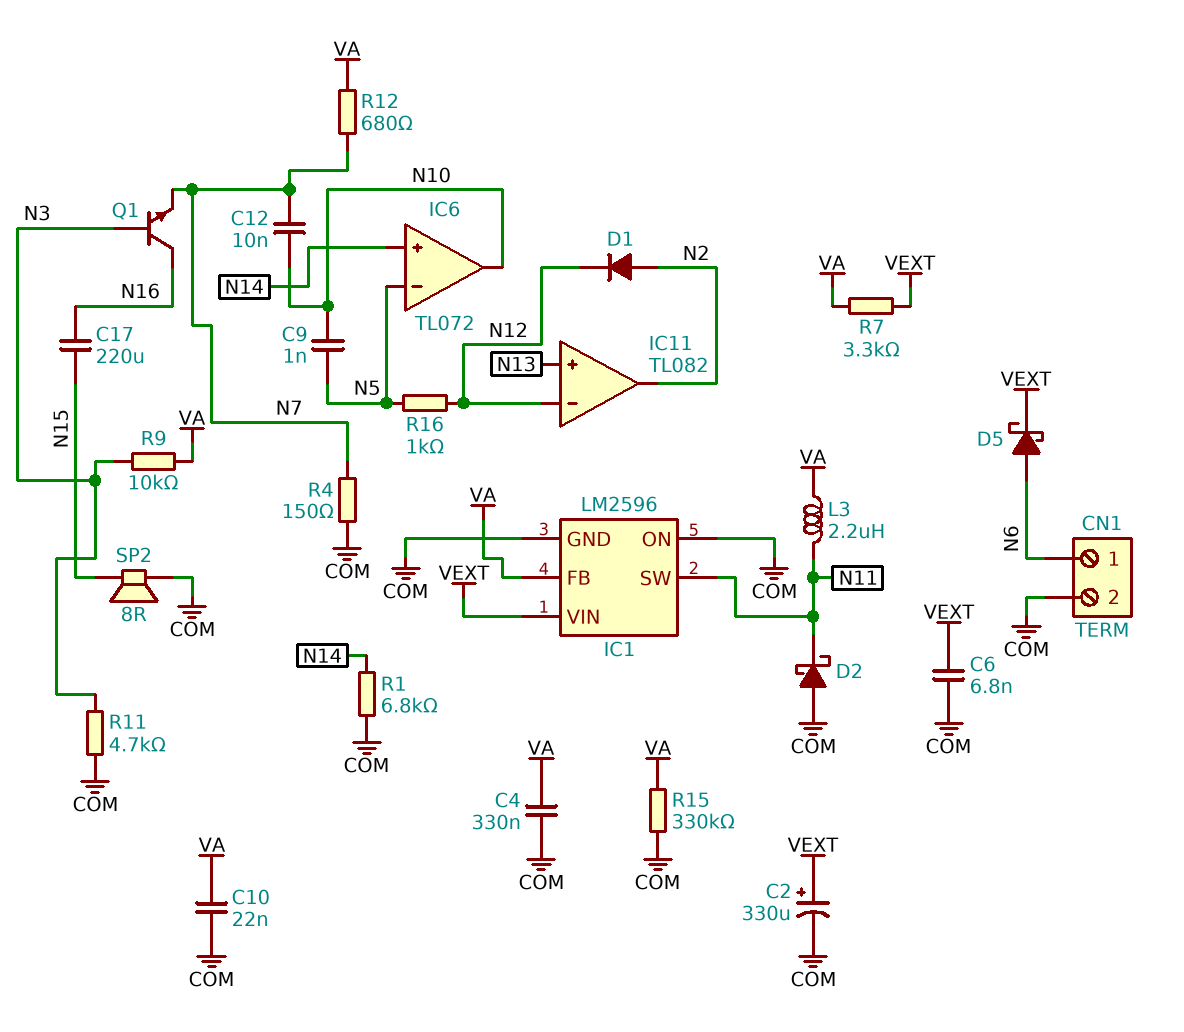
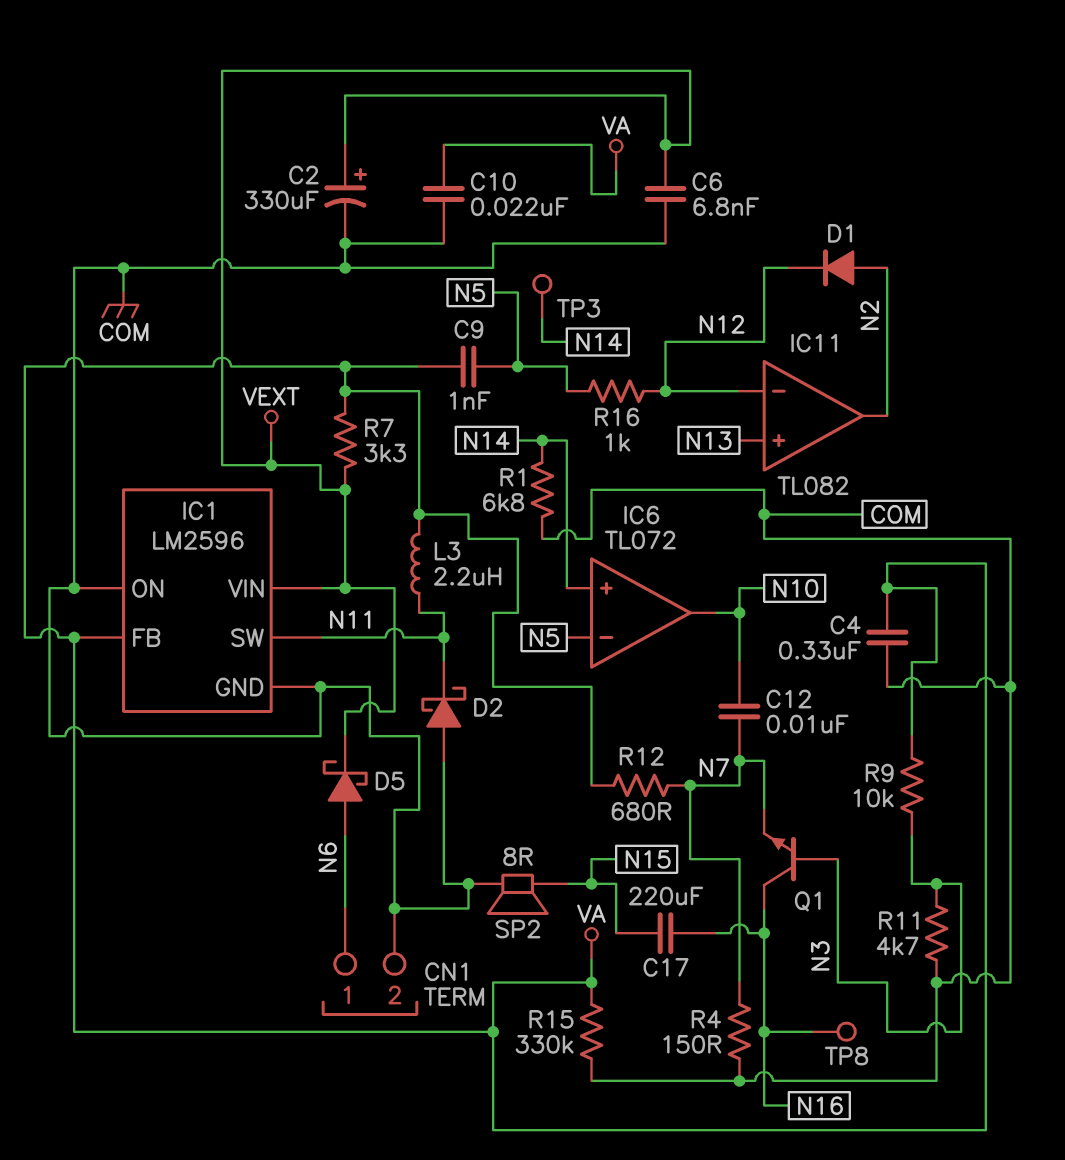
C9: 1nF (N5, N10) -> 1nF (N5, VA)
TP3: none -> test point (N14)
TP8: none -> test point (N16)

